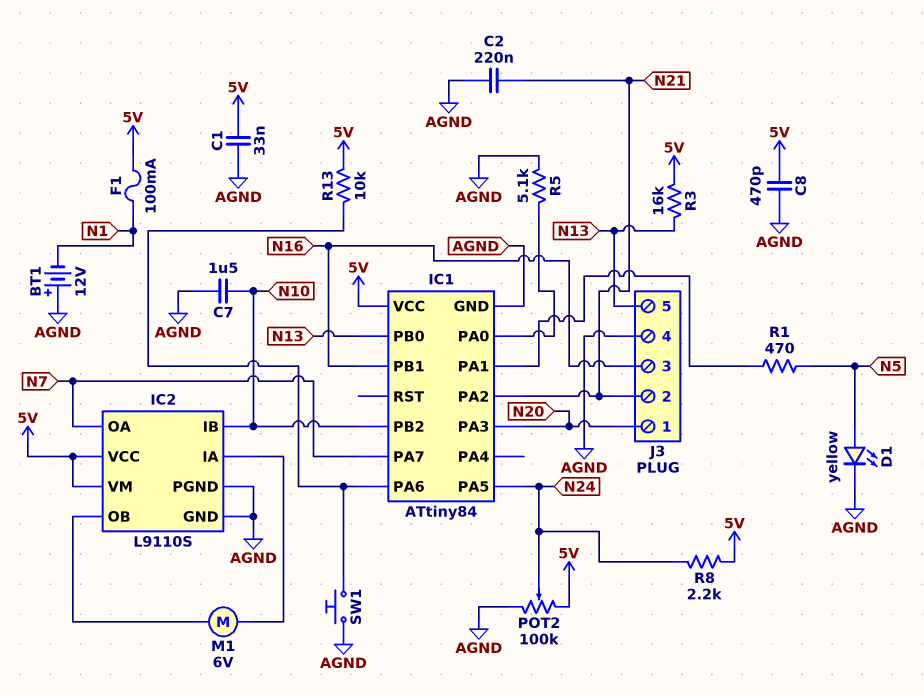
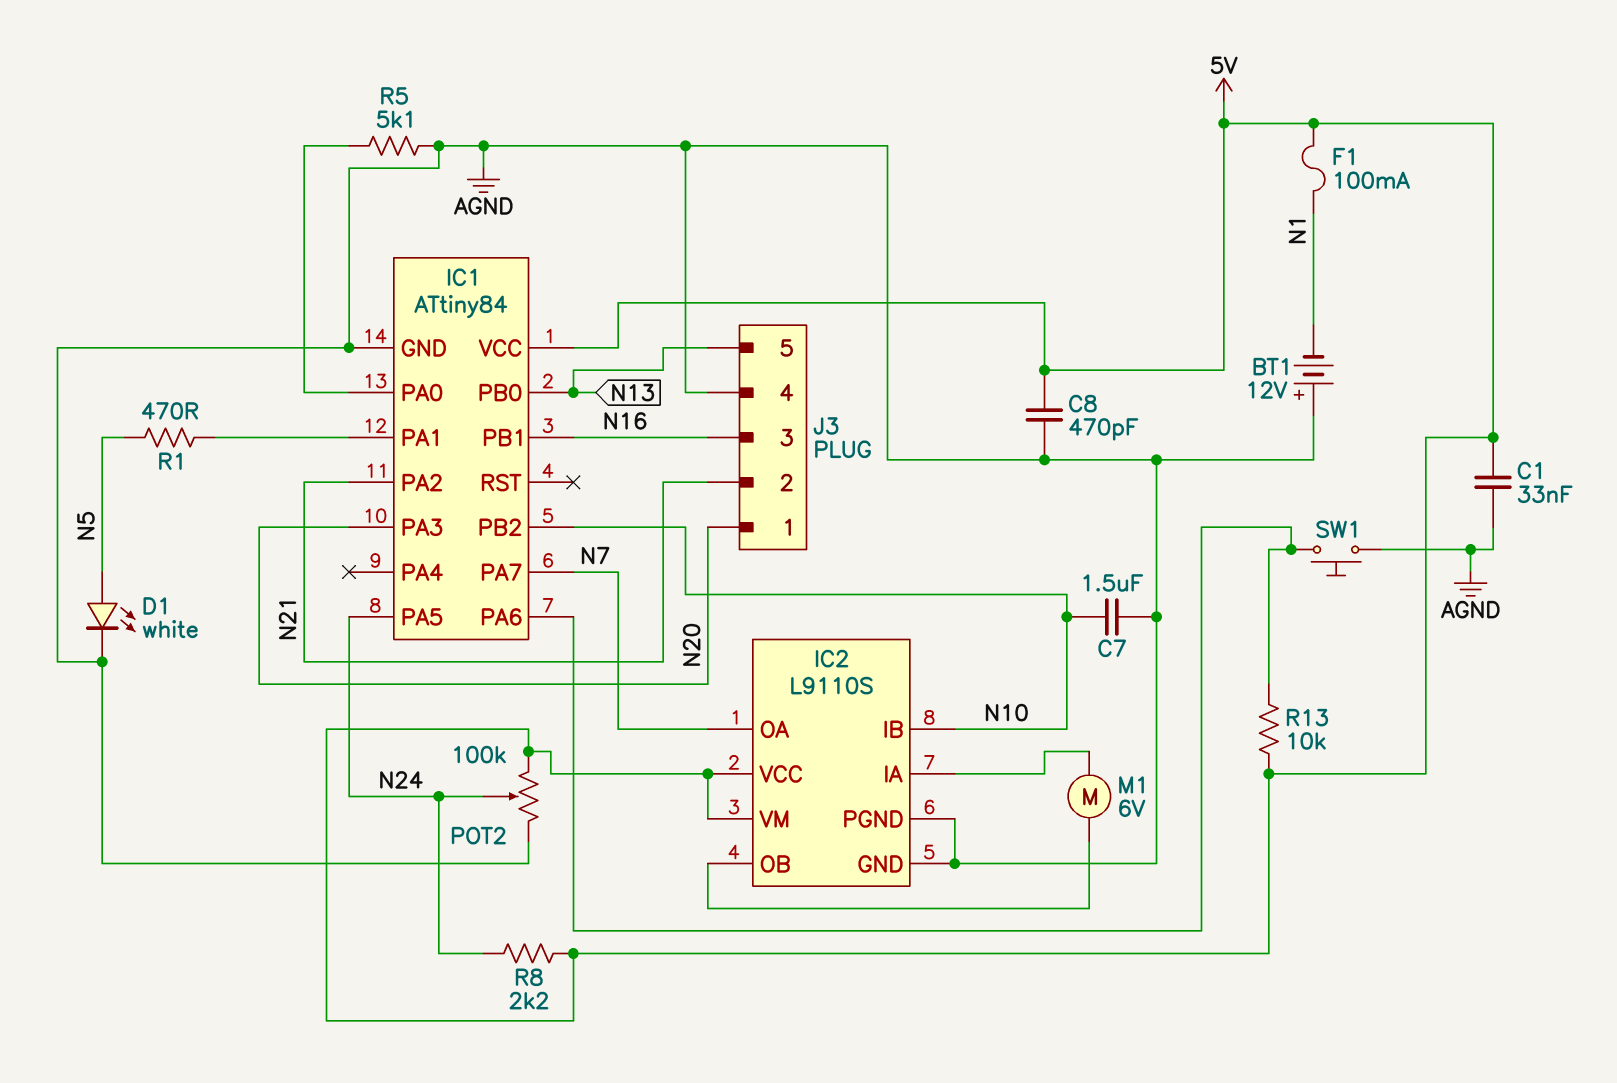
C2: 220nF (AGND, N21) -> none
D1: LED yellow (A N5, K AGND) -> LED white (A N5, K AGND)
R3: 16k (5V, N13) -> none

